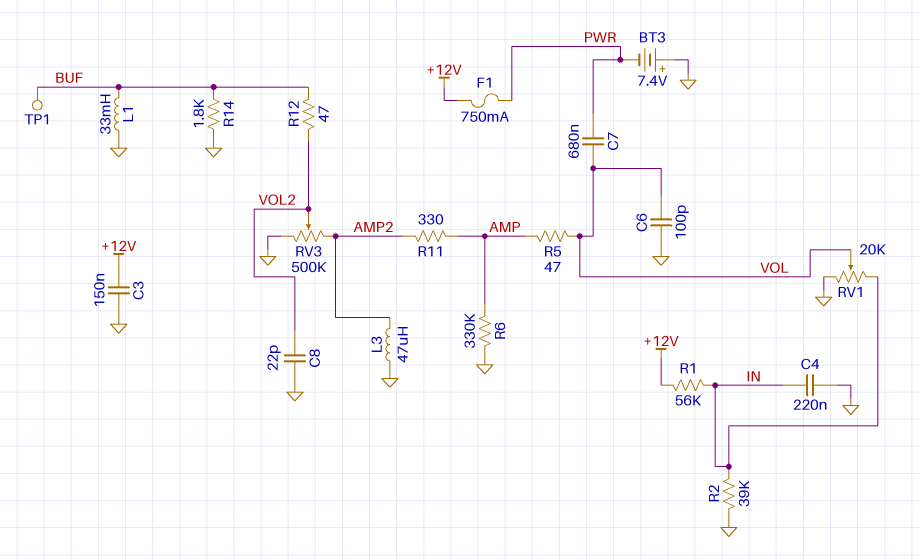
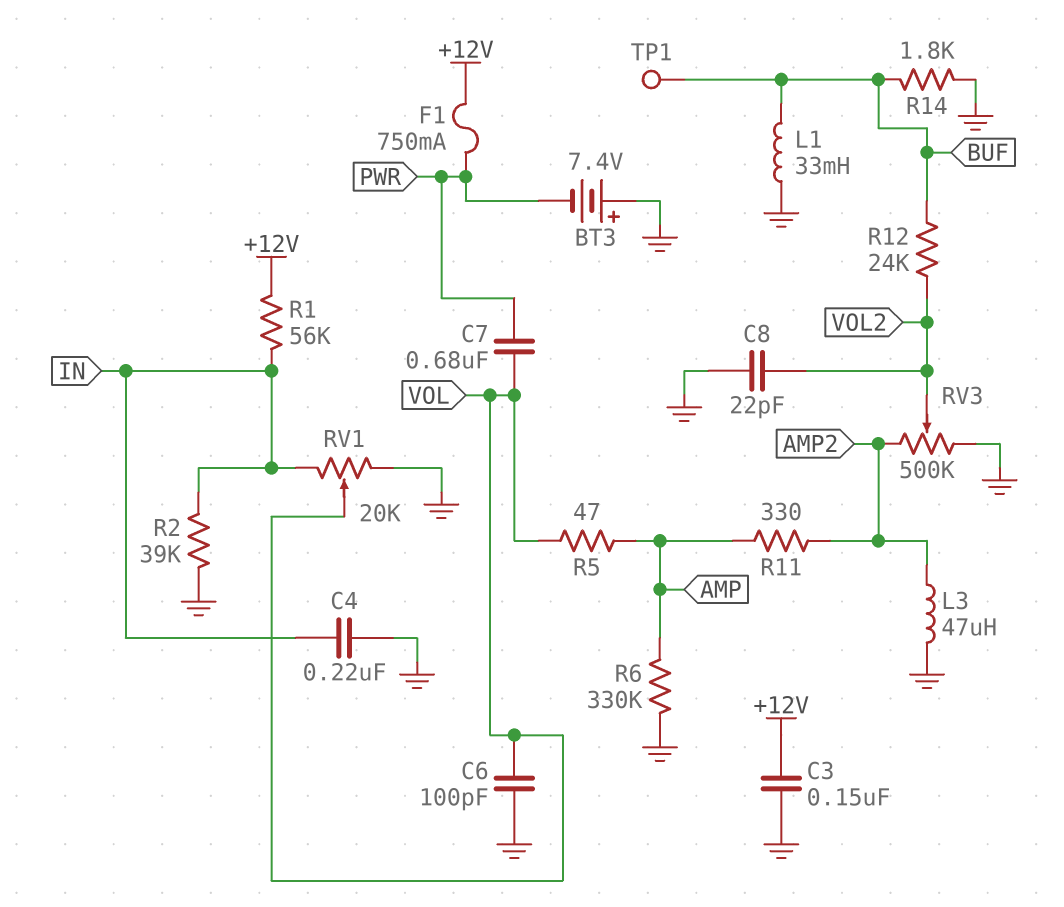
R12: 47 (BUF, VOL2) -> 24k (BUF, VOL2)

